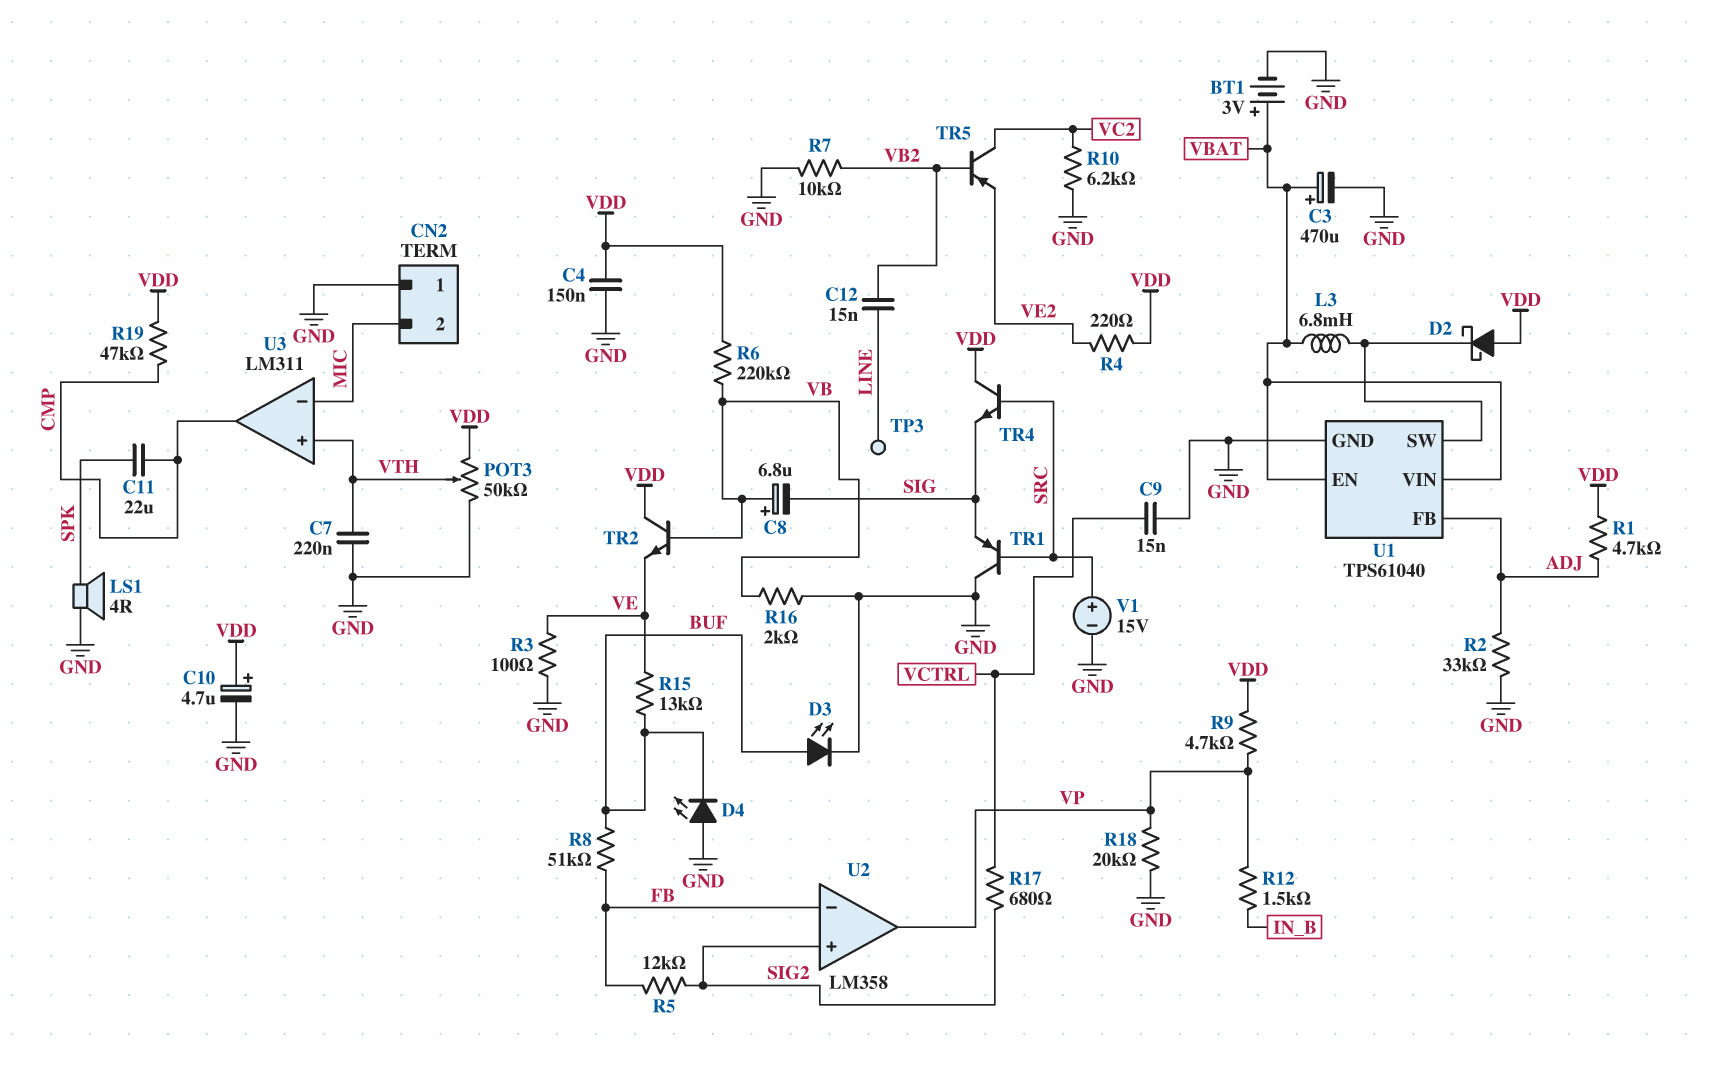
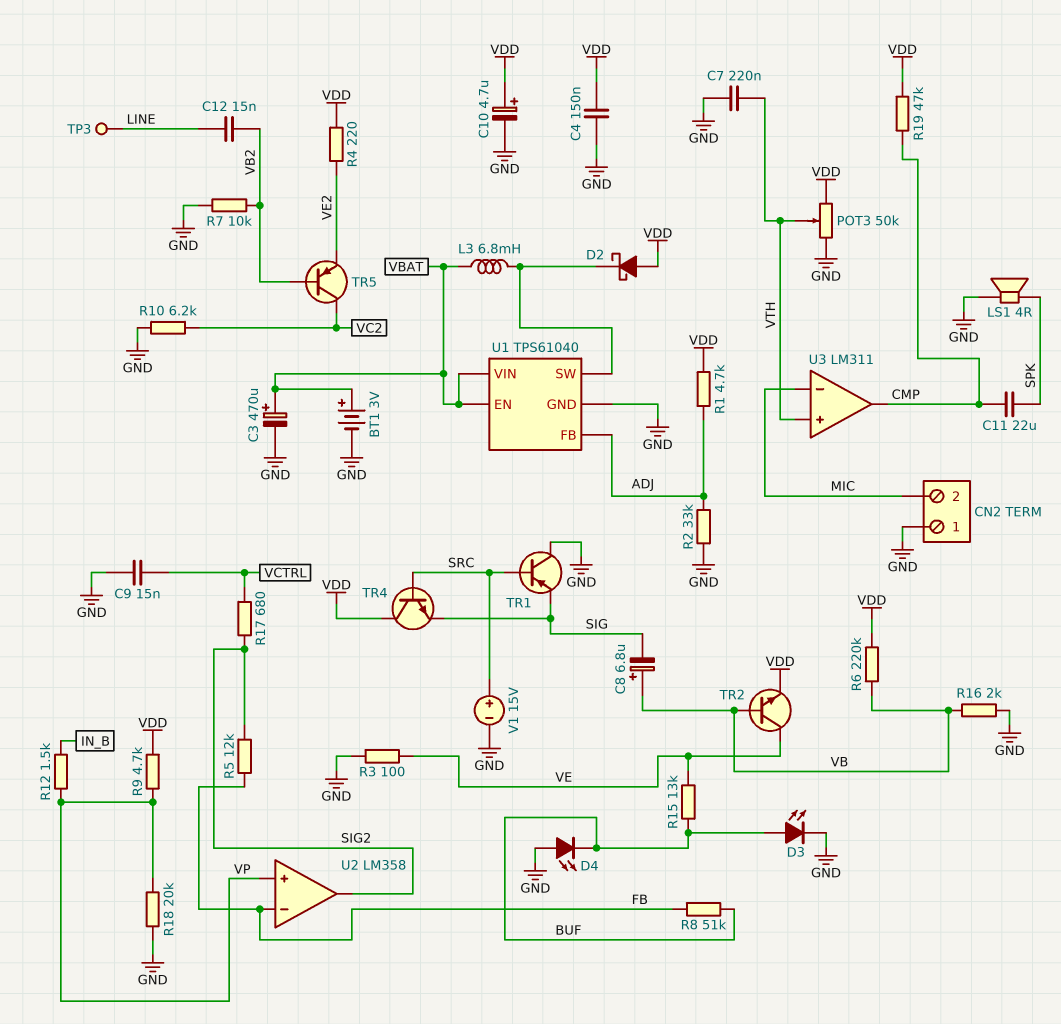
TR2: NPN (B VB, C VDD, E VE) -> NPN (B VB, C VE, E VDD)
U2 pin in+: SIG2 -> VP
U2 pin out: VP -> SIG2

